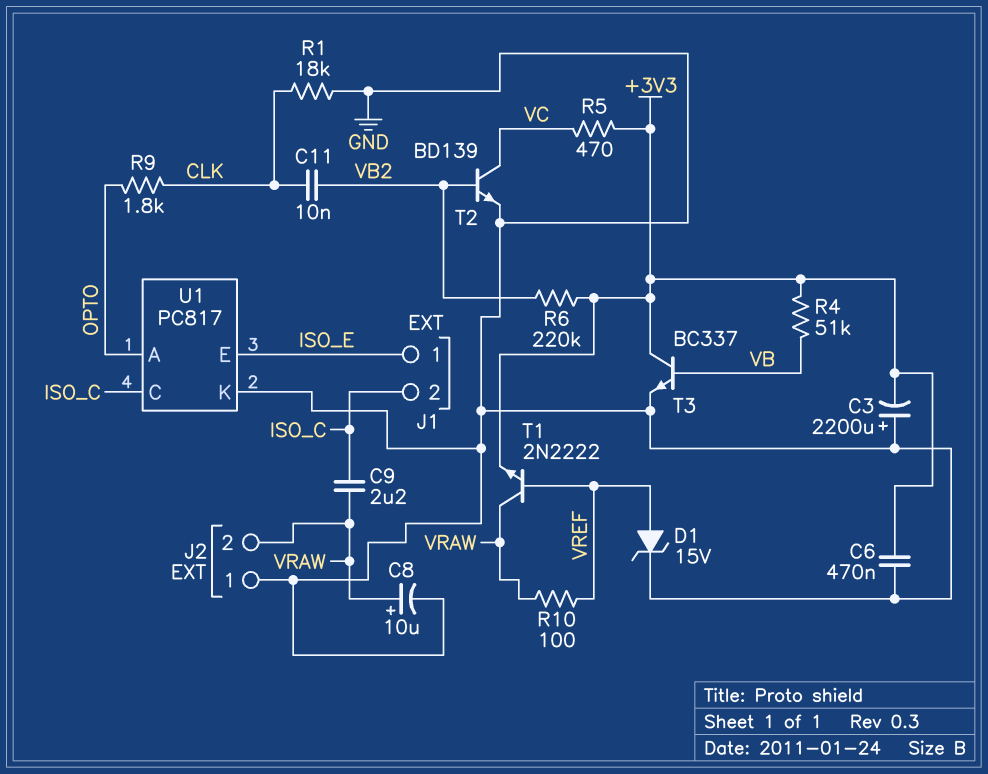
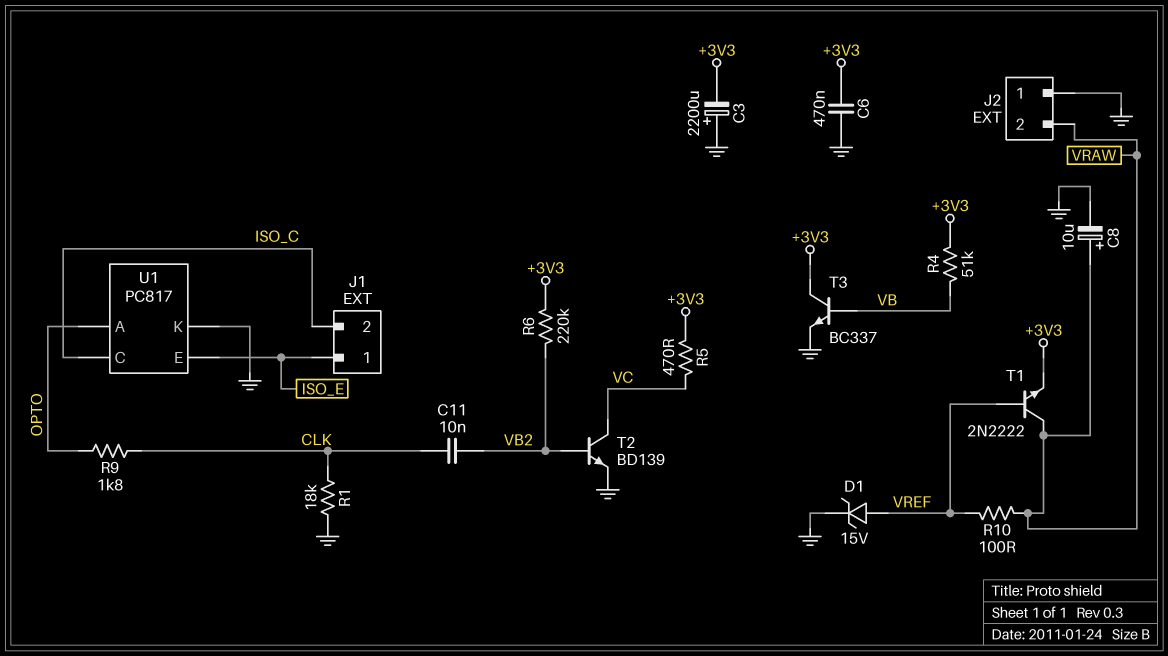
C9: 2.2uF (ISO_C, VRAW) -> none

